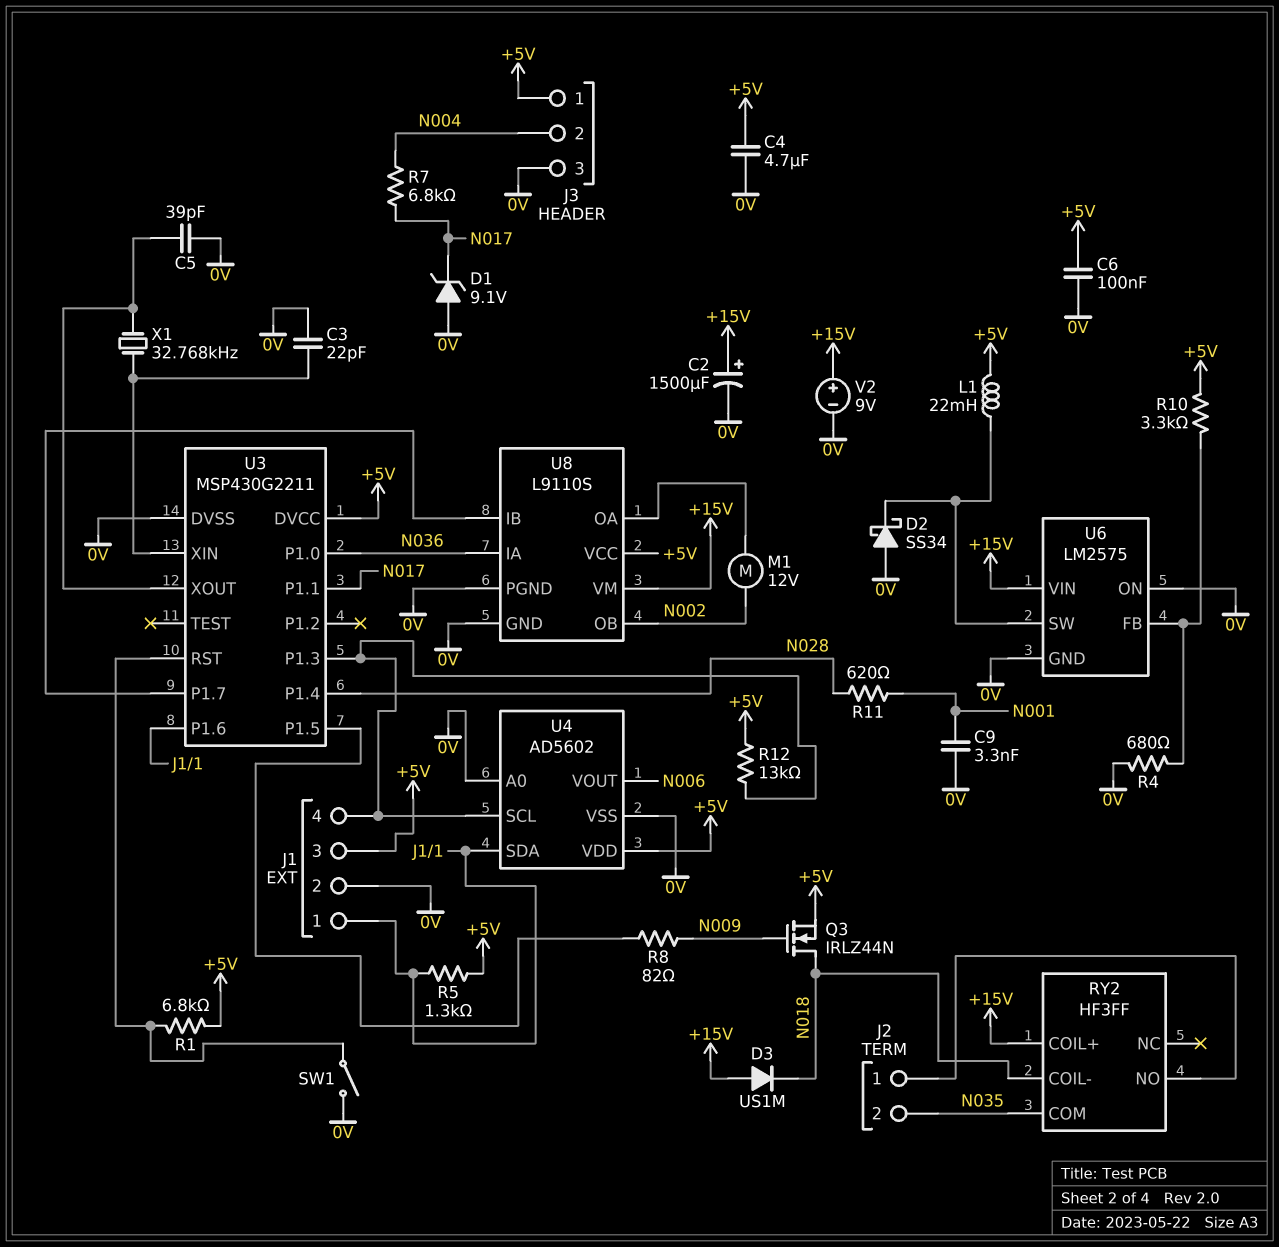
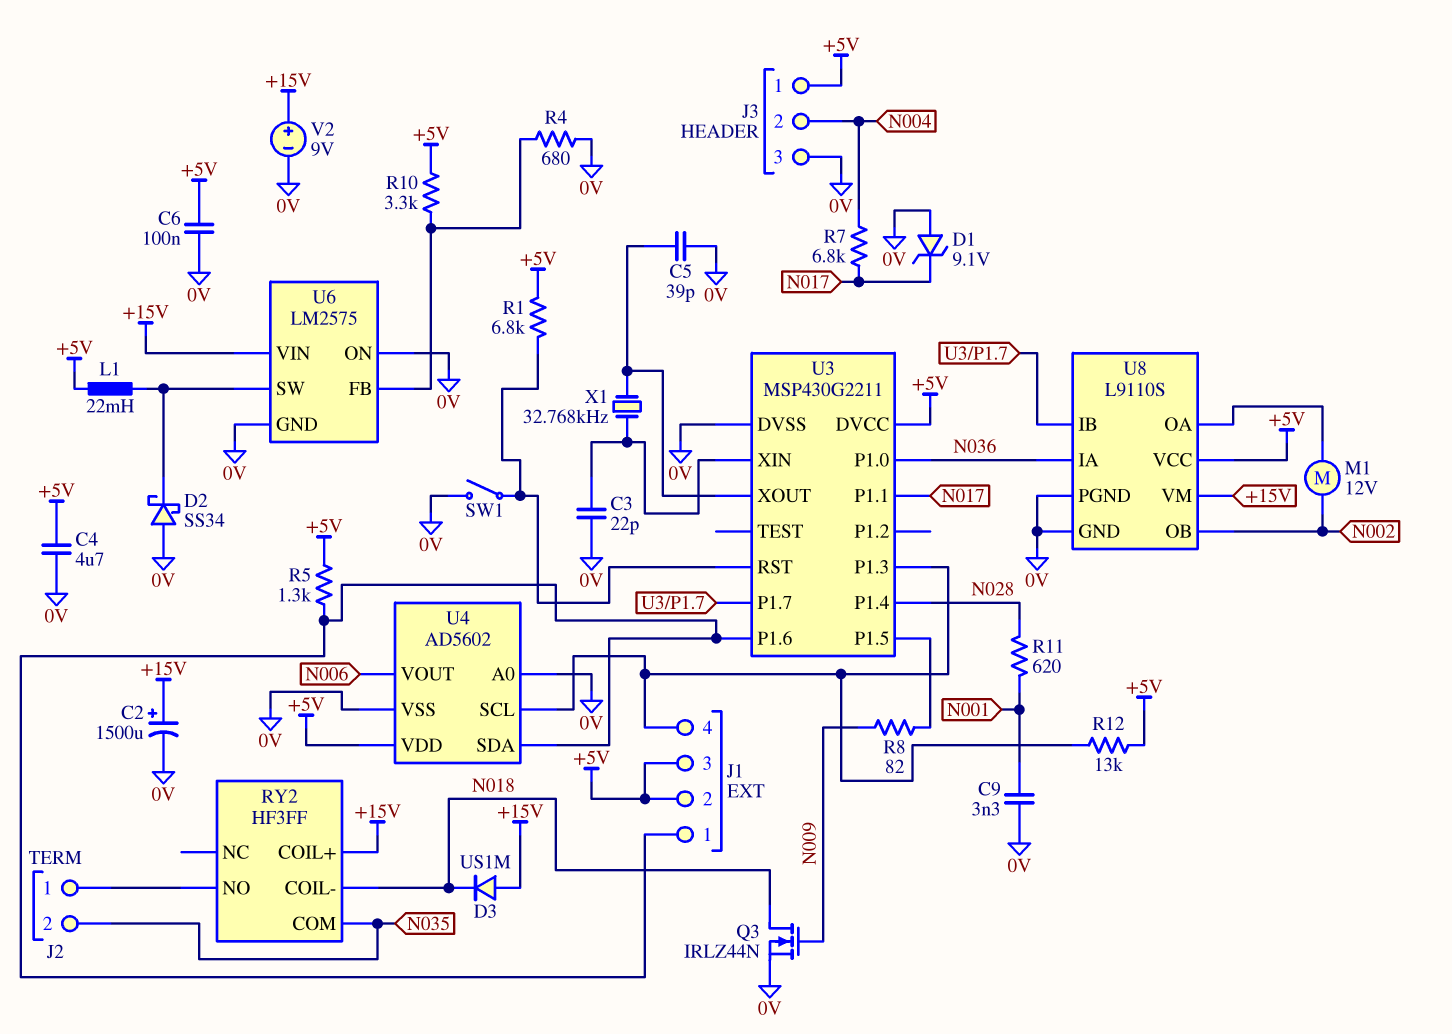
J1 pin 2: 0V -> +5V
Q3: NMOS IRLZ44N (G N009, D N018, S +5V) -> NMOS IRLZ44N (G N009, D N018, S 0V)

